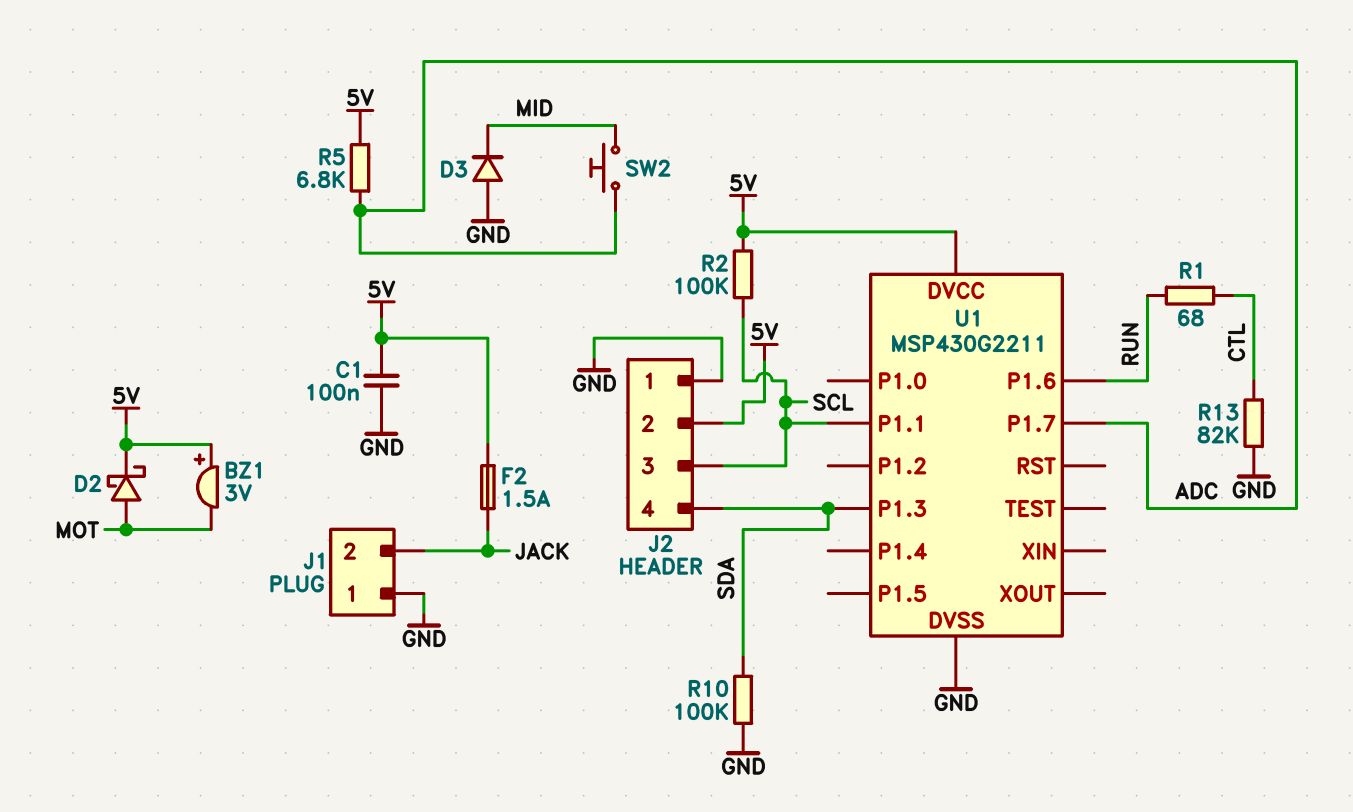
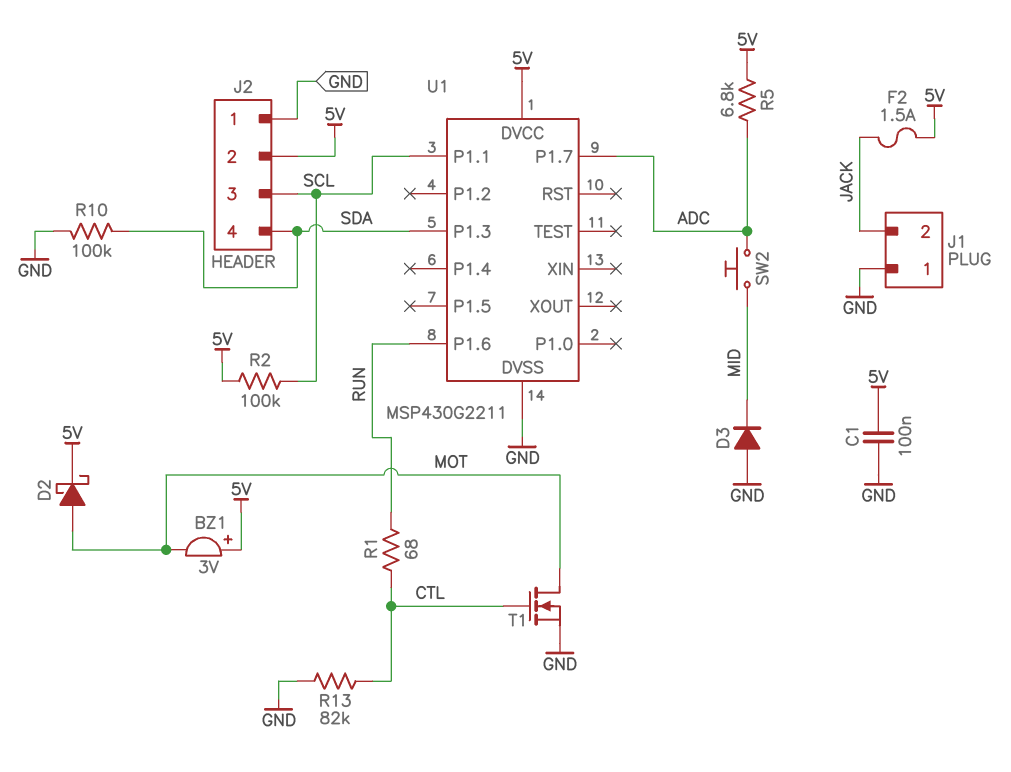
T1: none -> NMOS (G CTL, D MOT, S GND)

